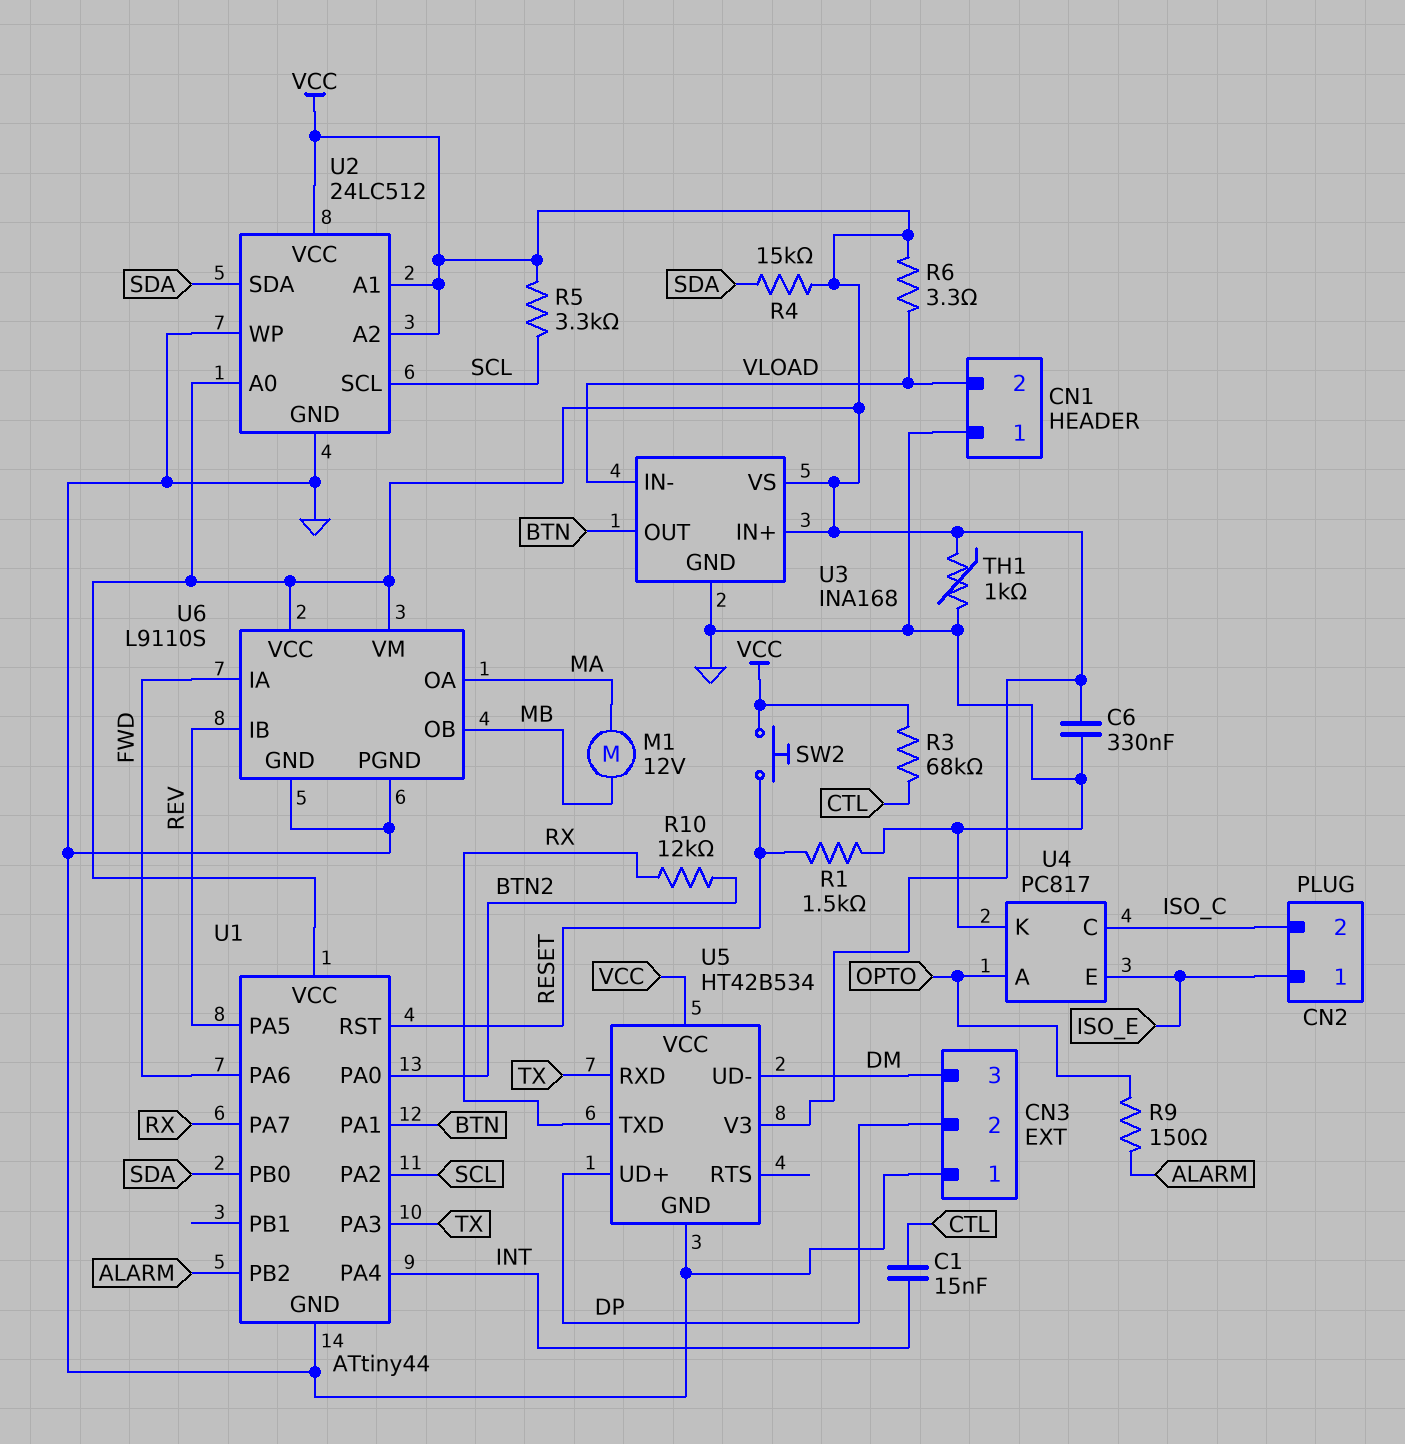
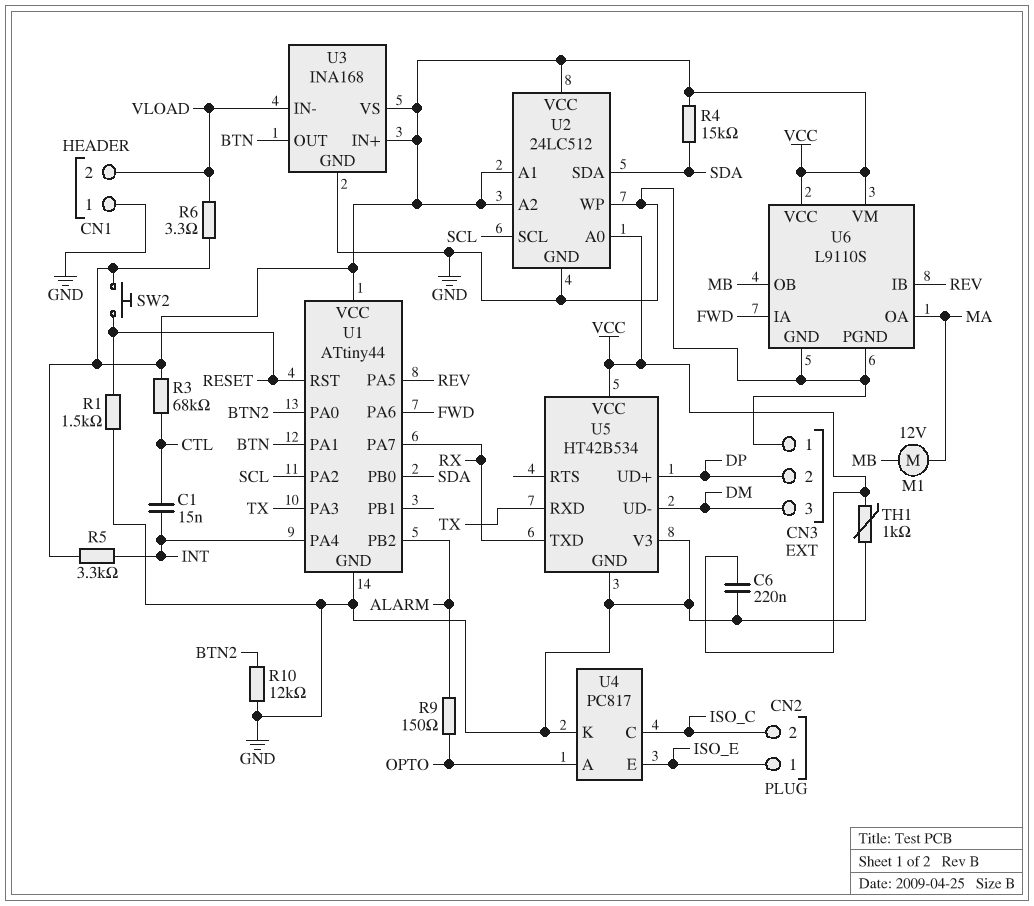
C6: 330nF (GND, VCC) -> 220nF (GND, VCC)
R5: 3.3k (SCL, VCC) -> 3.3k (INT, VCC)
R10: 12k (BTN2, RX) -> 12k (BTN2, GND)
U5 pin V3: VCC -> GND

